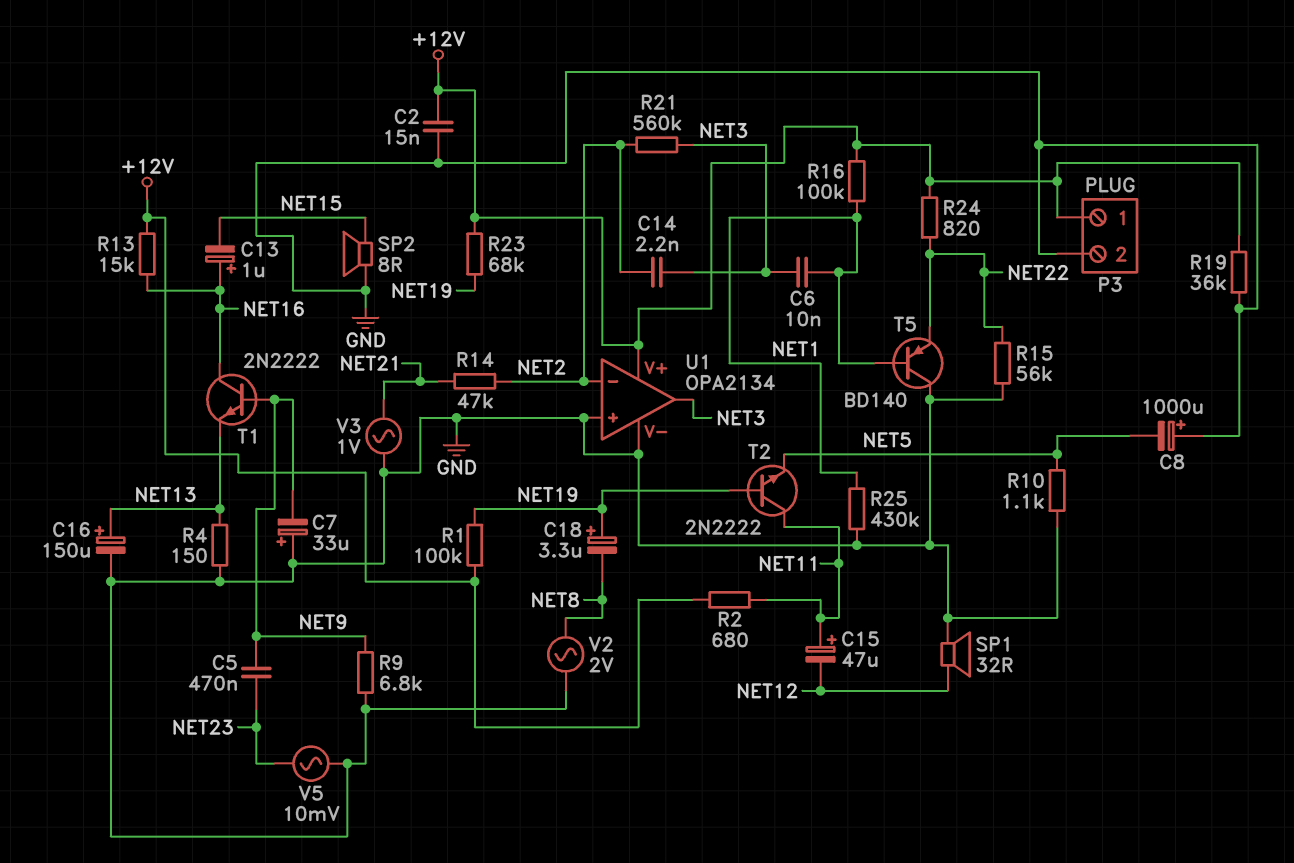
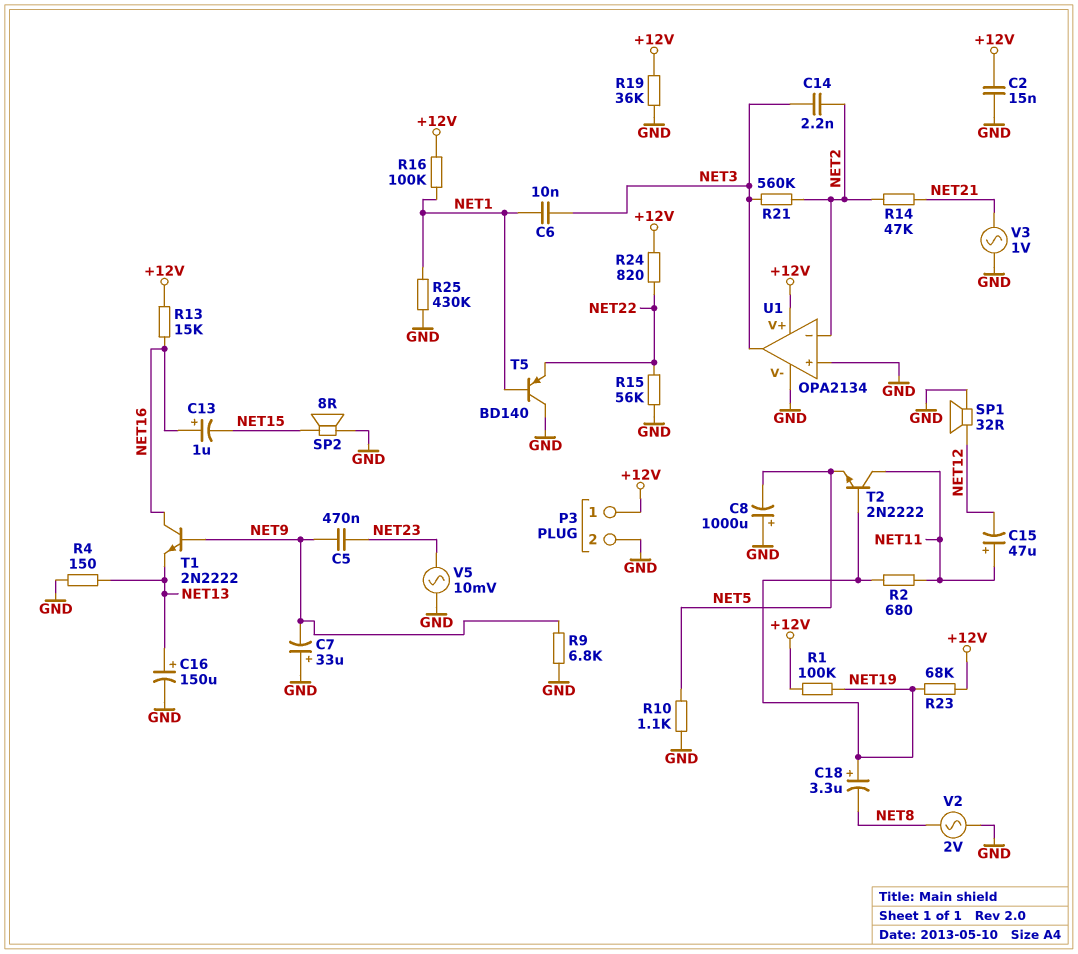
R2: 680 (+12V, NET11) -> 680 (NET11, NET19)

